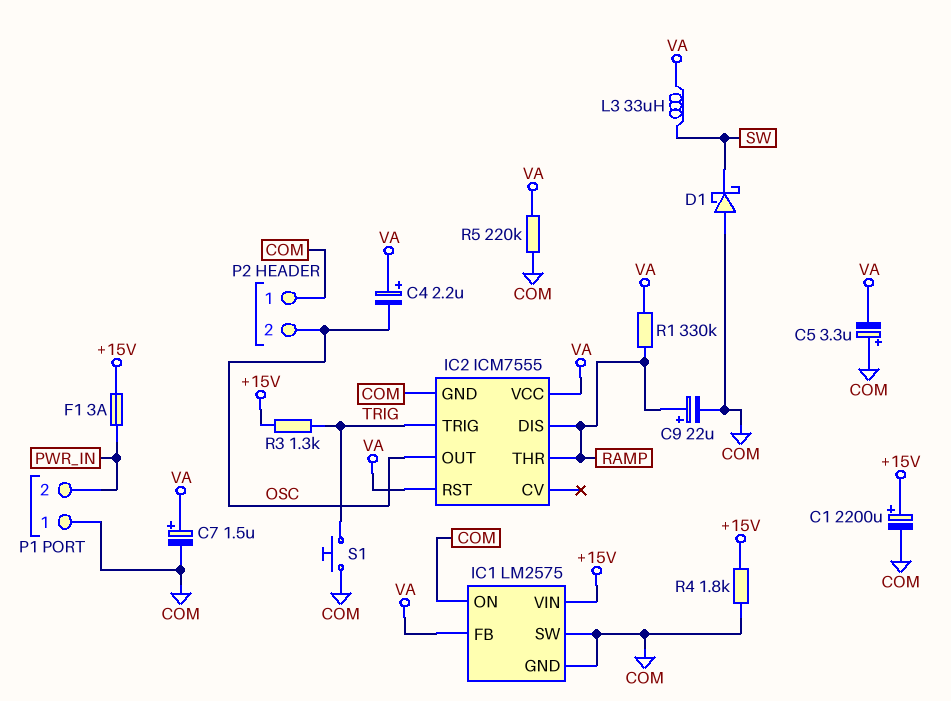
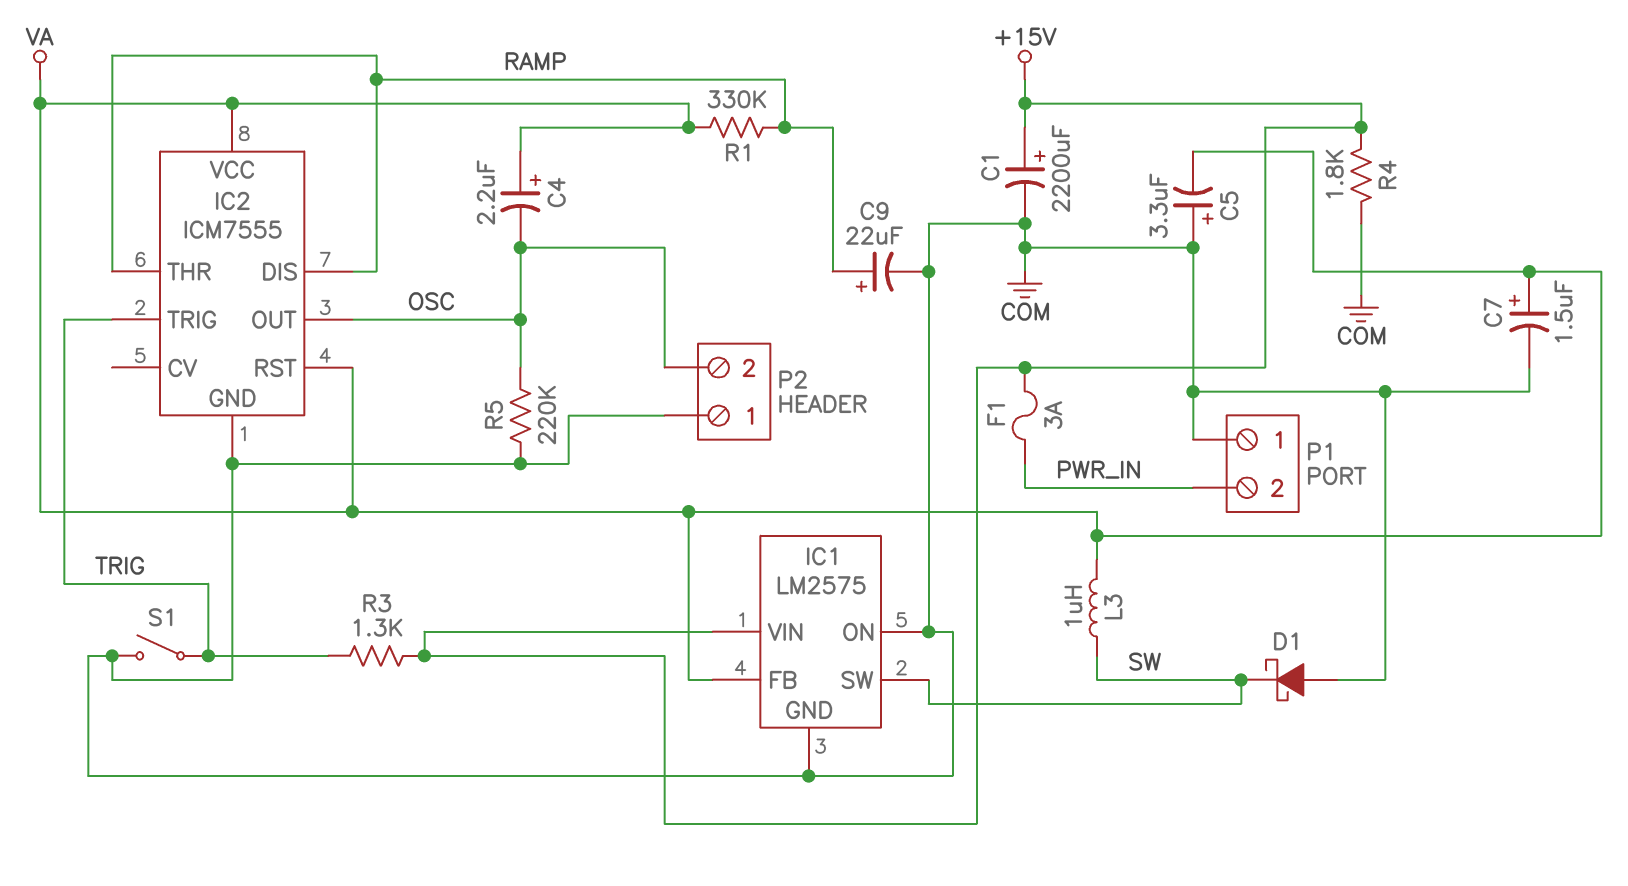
IC1 pin SW: COM -> SW
L3: 33uH (SW, VA) -> 1uH (SW, VA)
R5: 220k (COM, VA) -> 220k (COM, OSC)
S1: button (COM, TRIG) -> switch (COM, TRIG)

